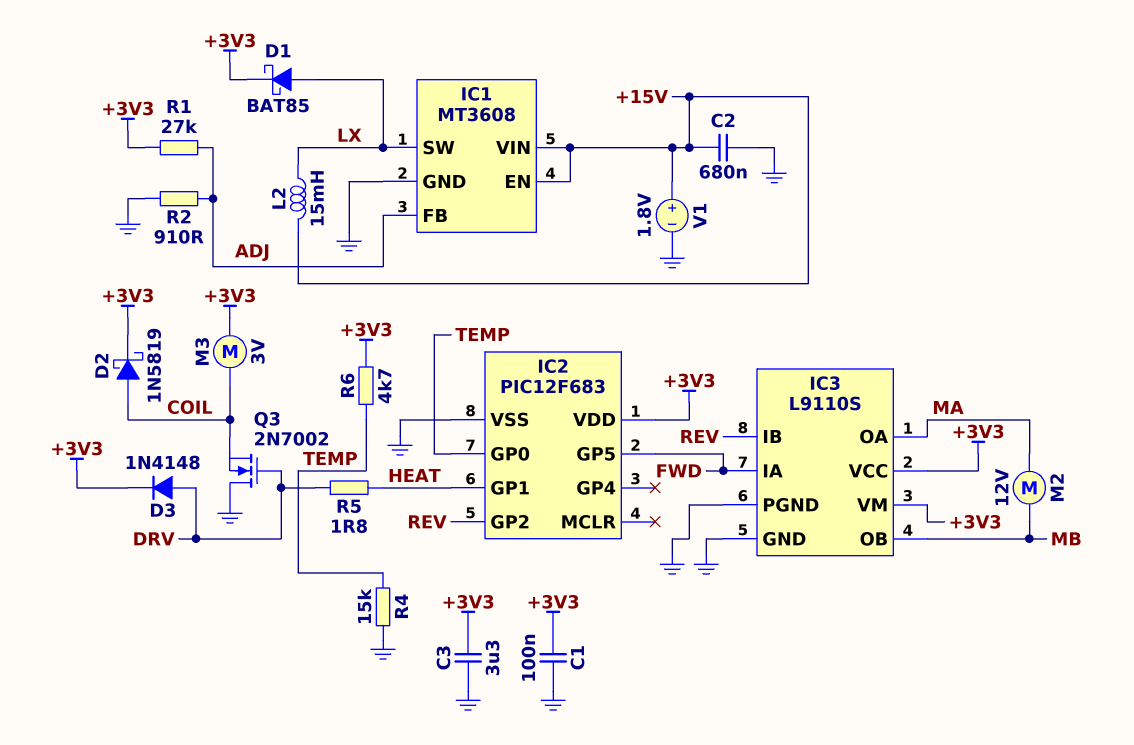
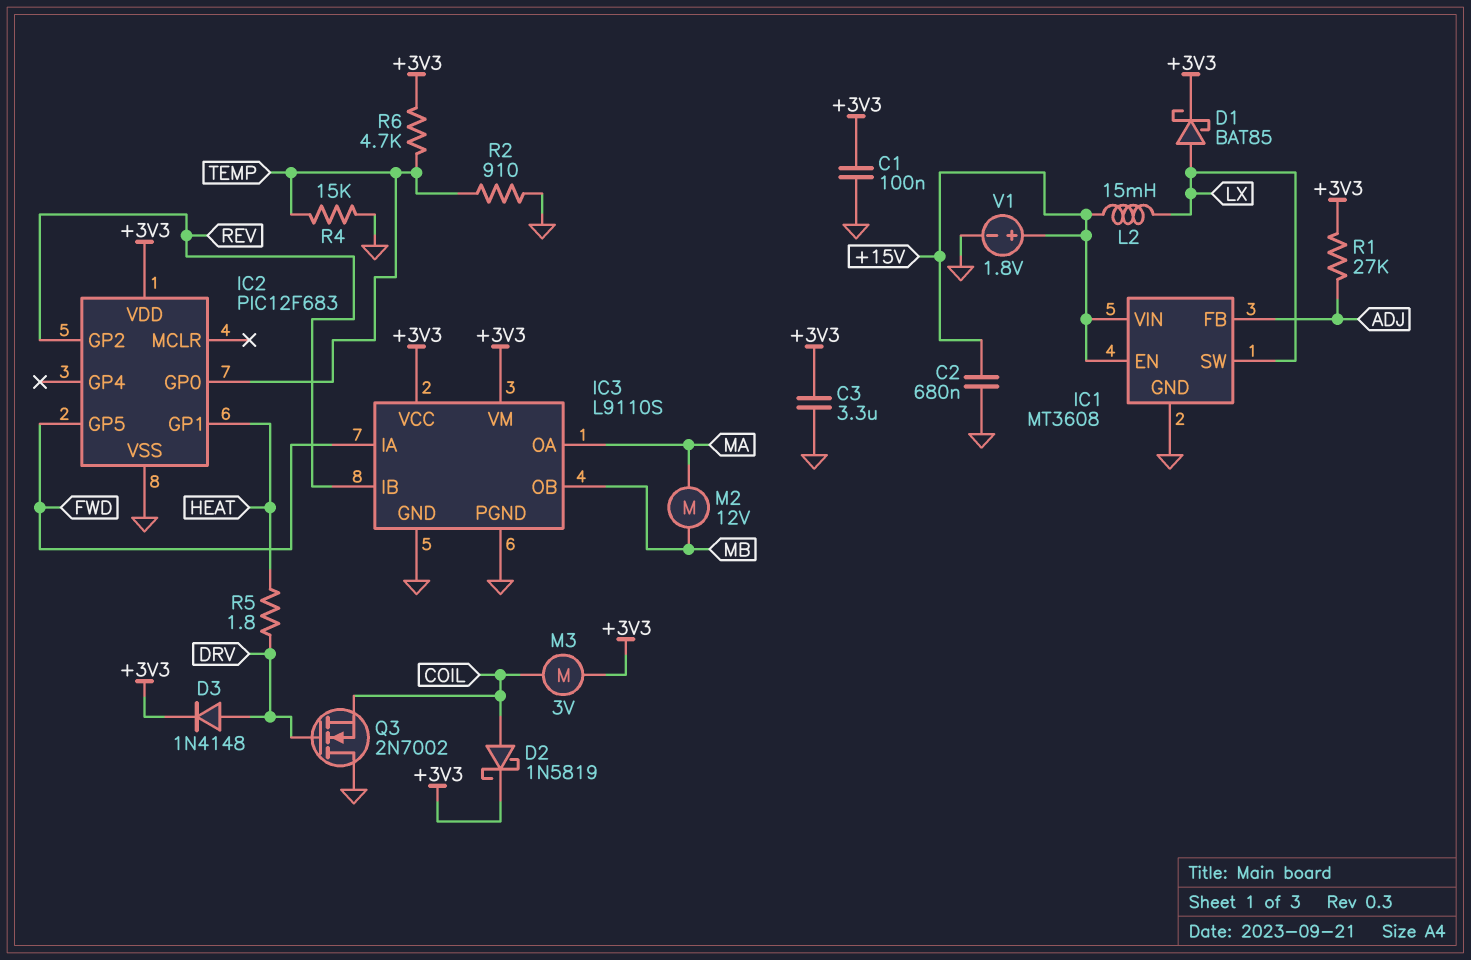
R2: 910 (ADJ, GND) -> 910 (GND, TEMP)

